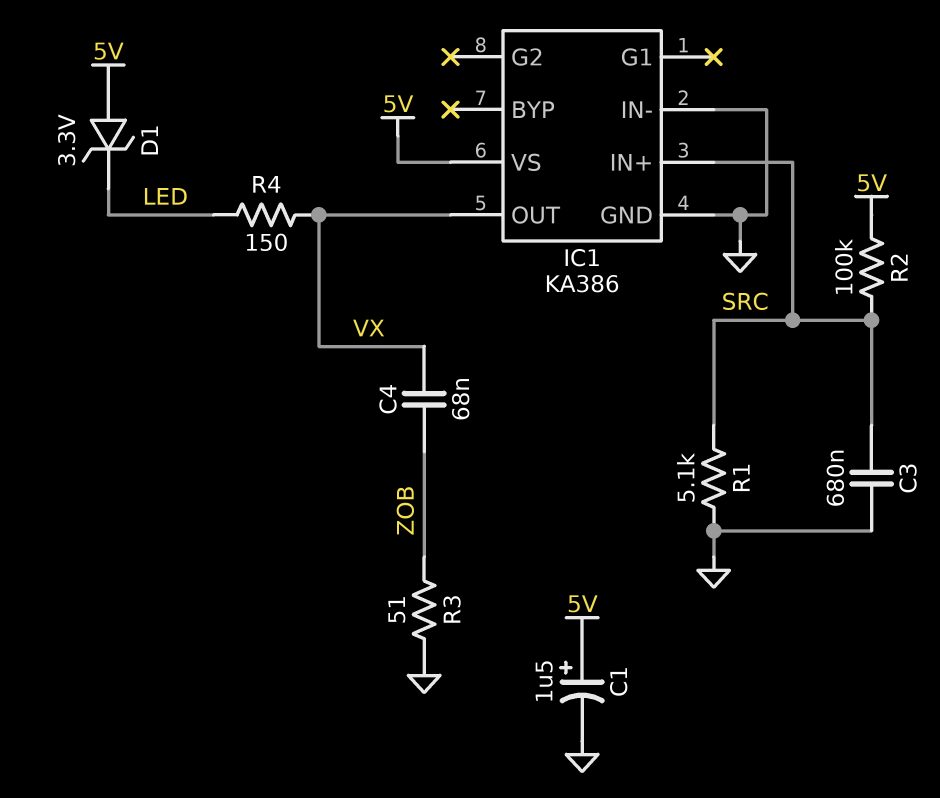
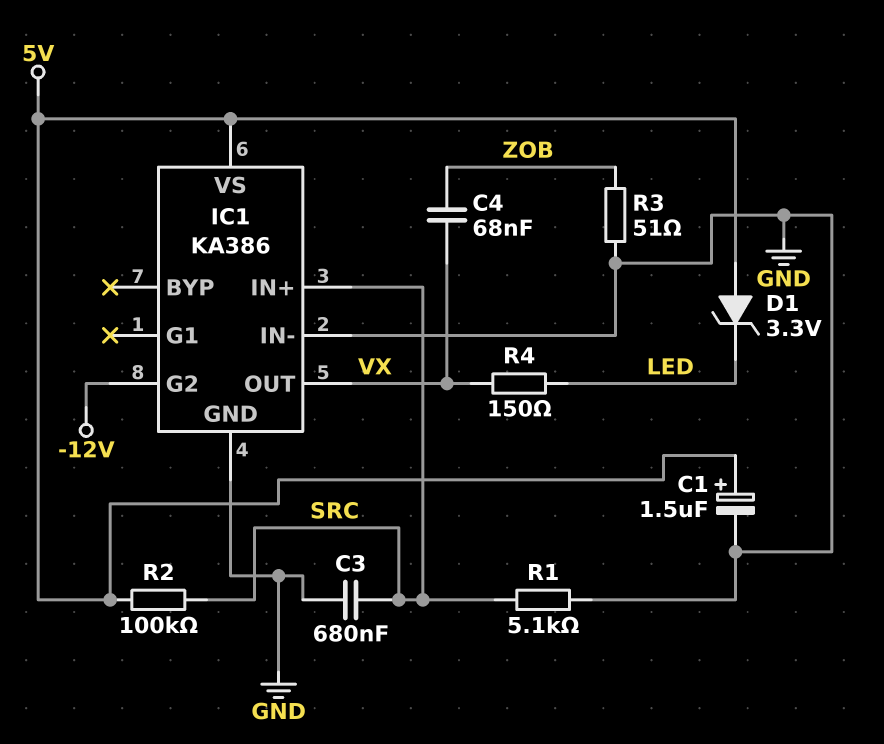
IC1 pin G2: none -> -12V

